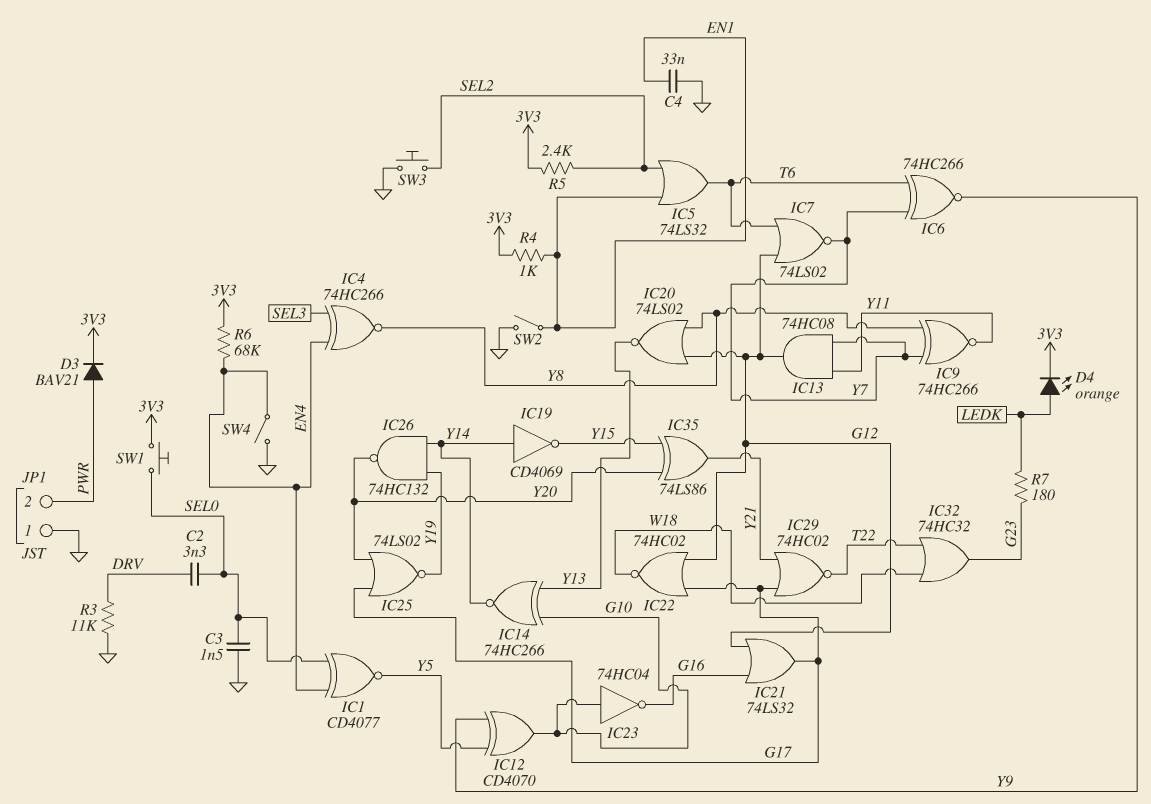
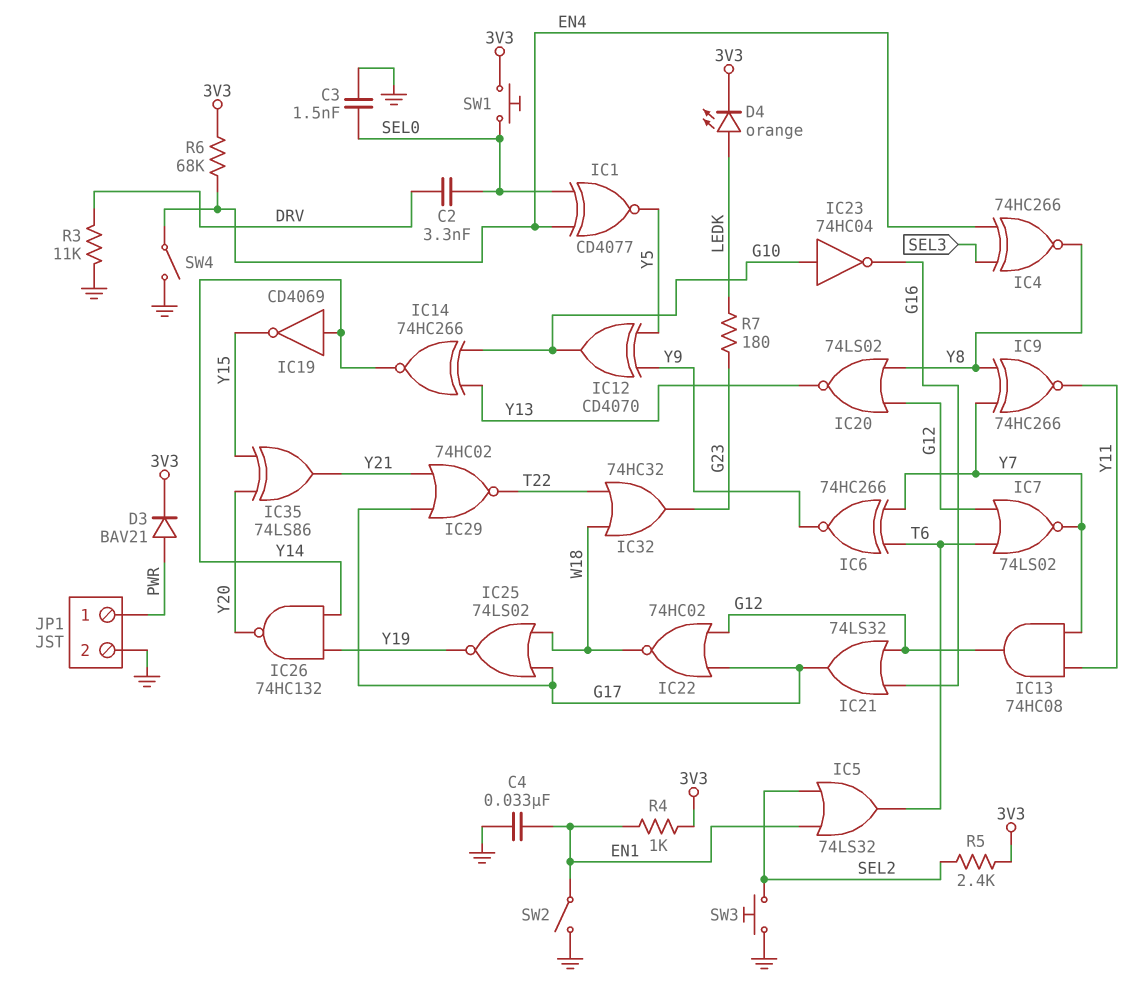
IC25: NOR 74LS02 (in G17, in Y20, out Y19) -> NOR 74LS02 (in G17, in W18, out Y19)
JP1 pin 1: GND -> PWR
JP1 pin 2: PWR -> GND

